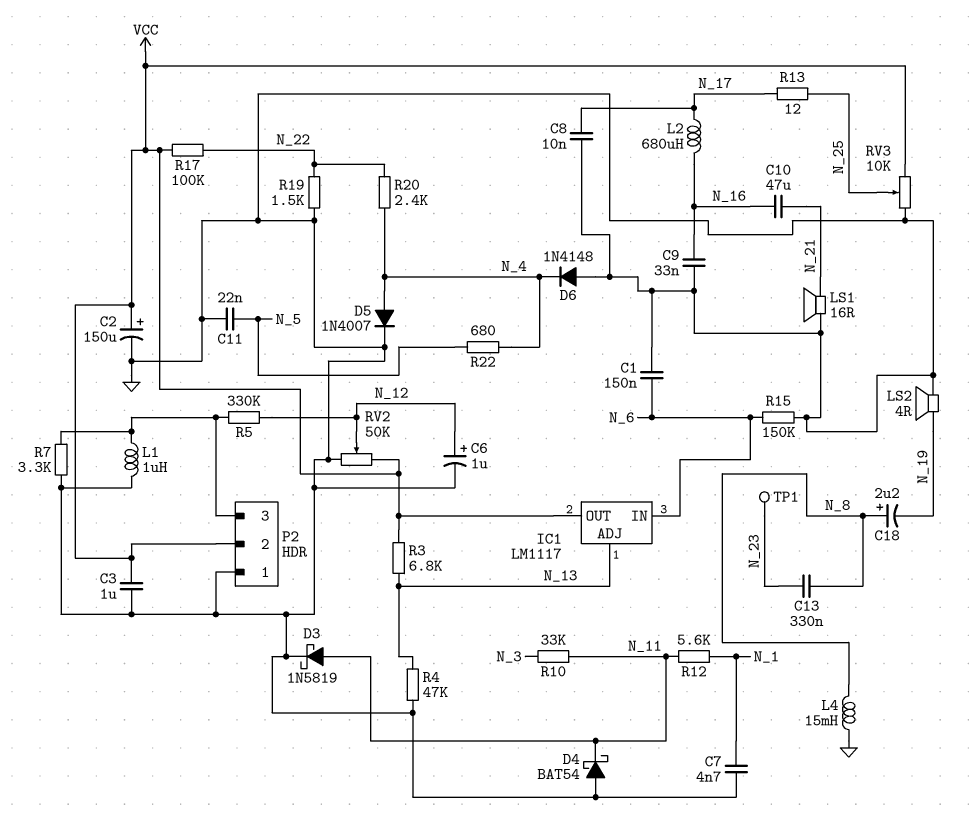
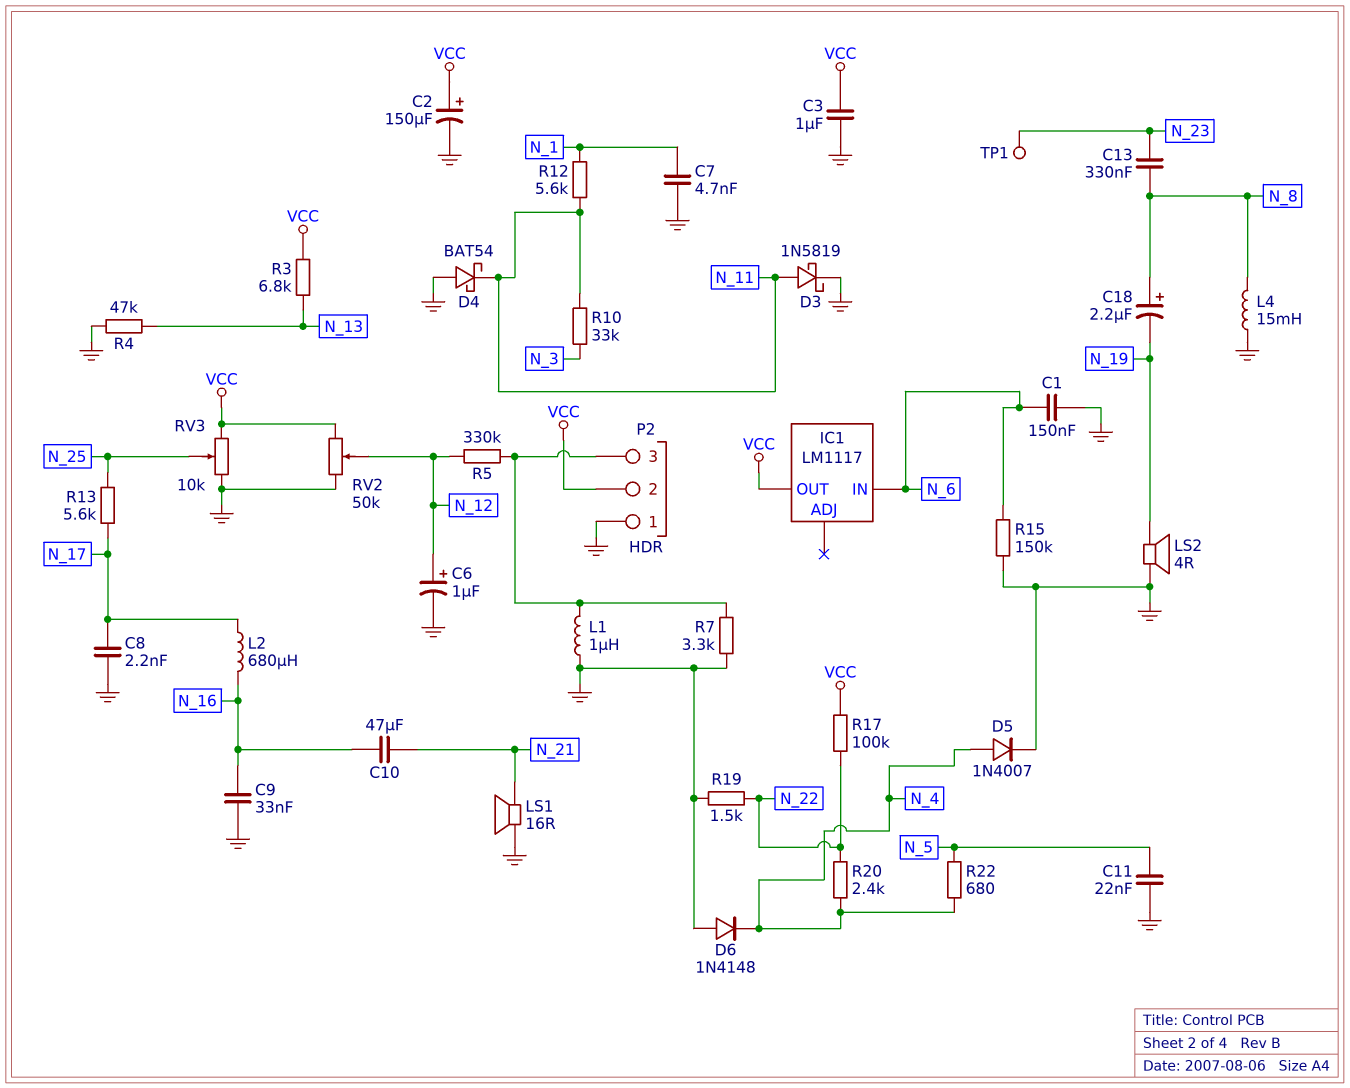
C8: 10nF (GND, N_17) -> 2.2nF (GND, N_17)
IC1 pin ADJ: N_13 -> none
R13: 12 (N_17, N_25) -> 5.6k (N_17, N_25)

